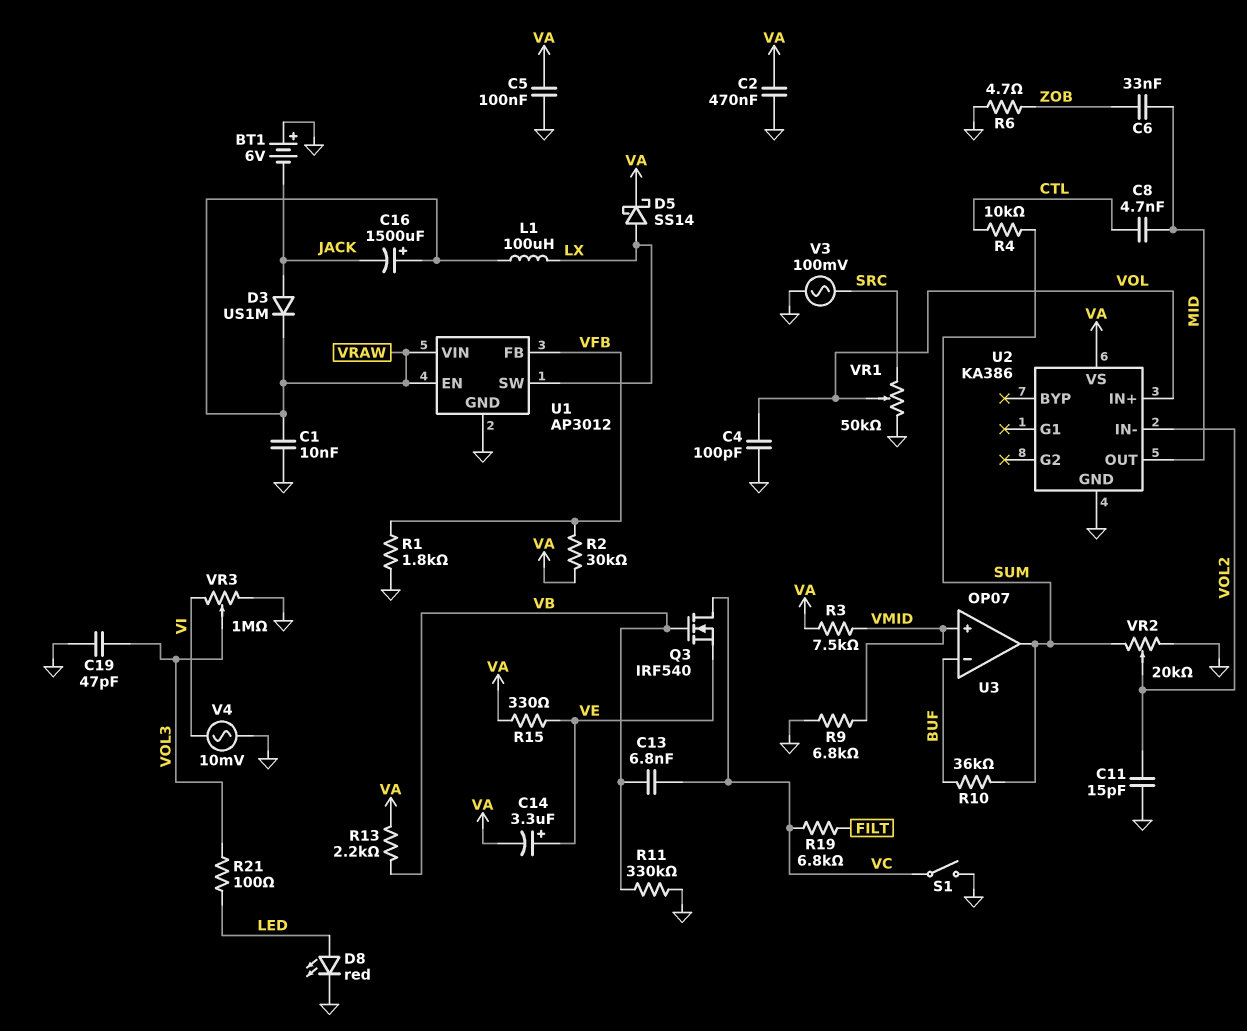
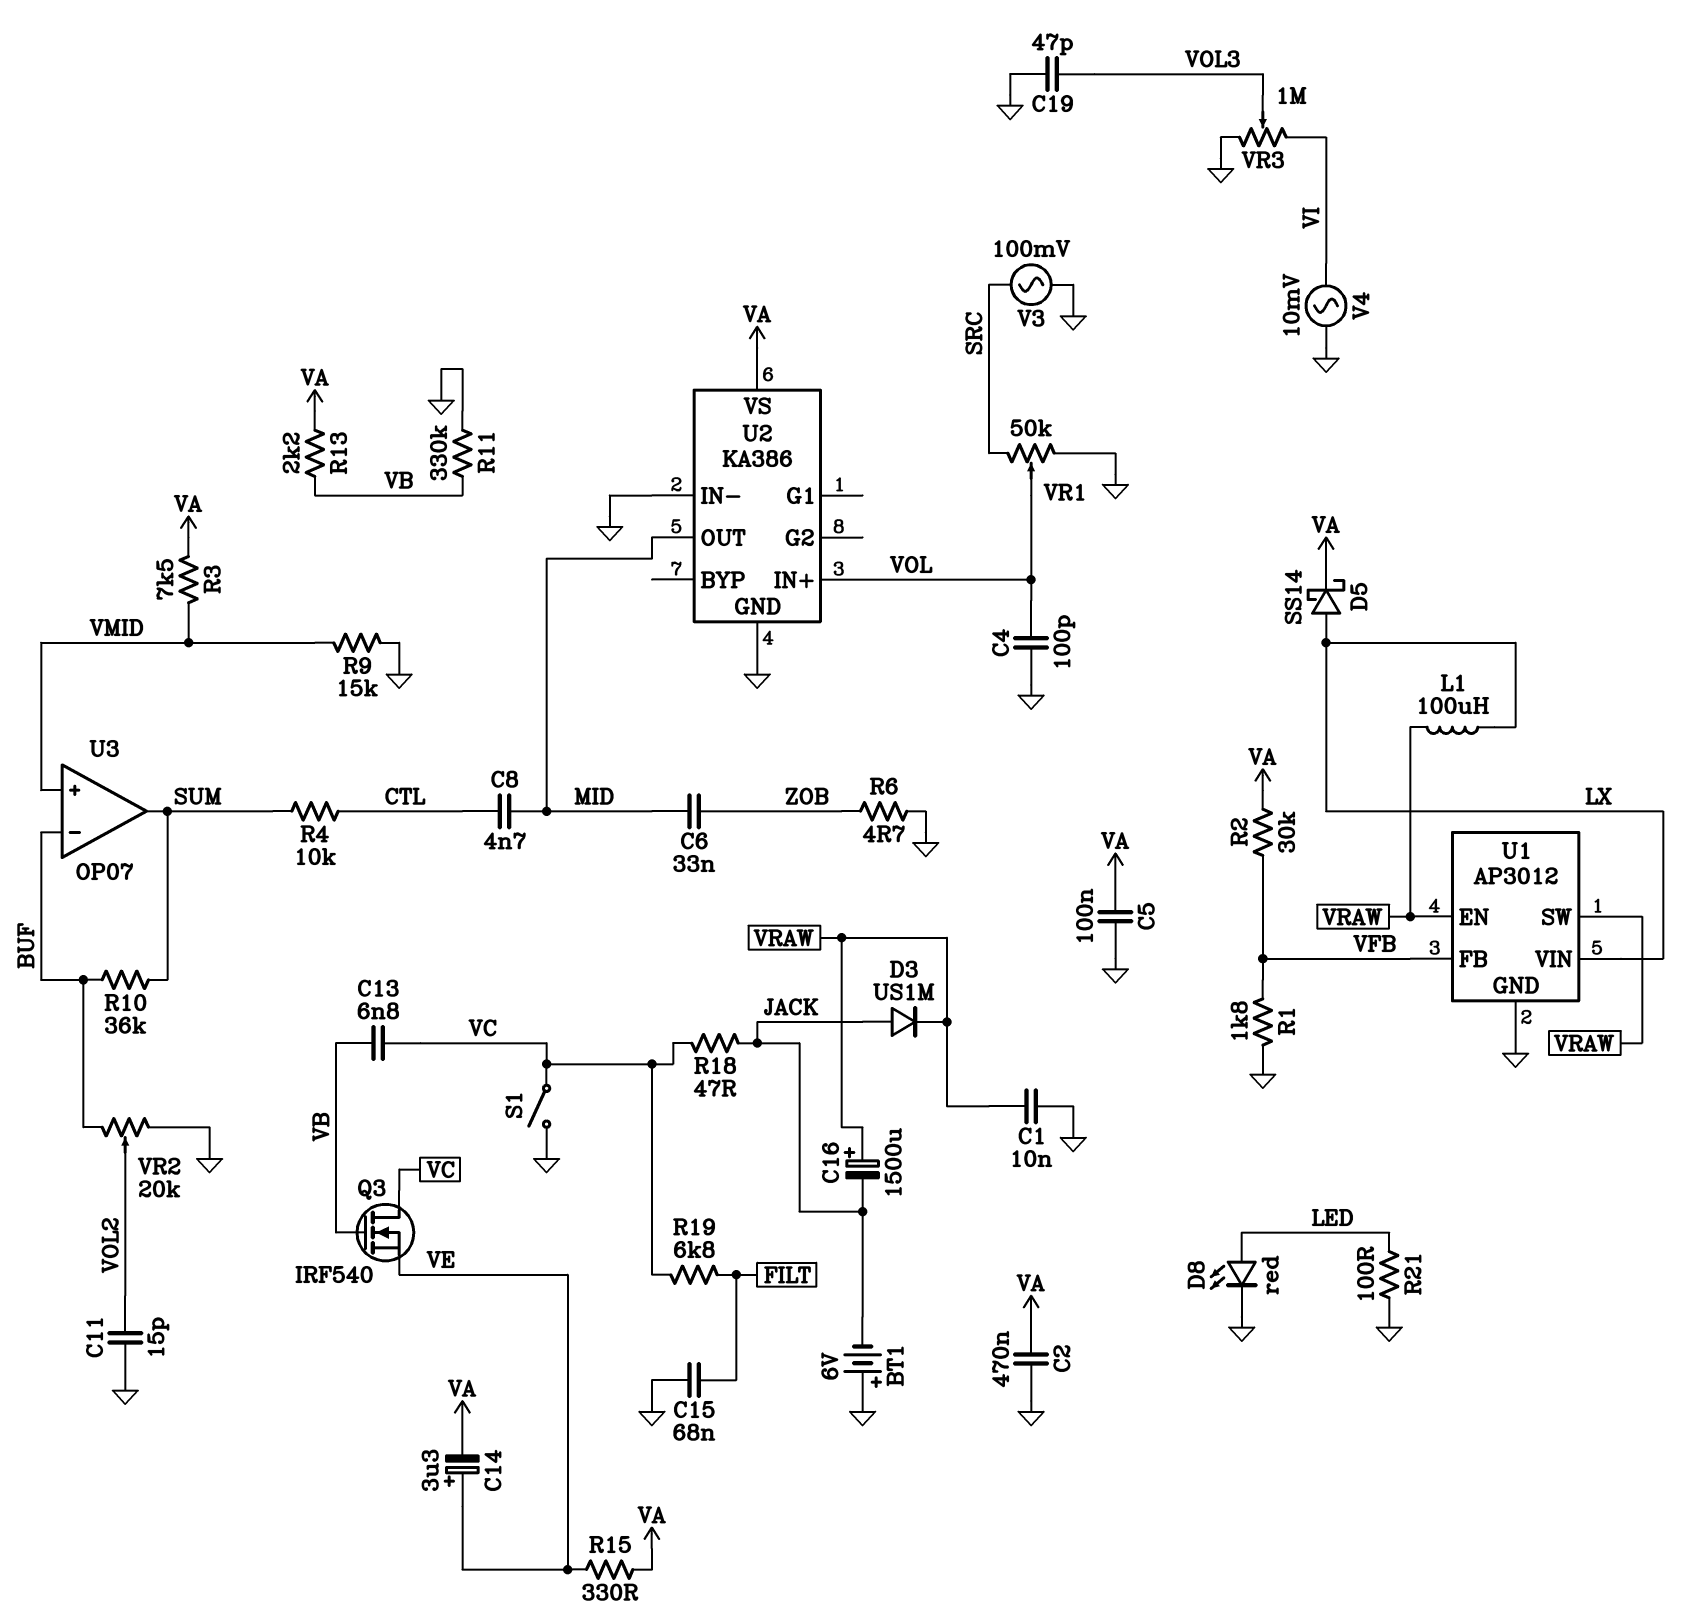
C15: none -> 68nF (FILT, GND)
R9: 6.8k (GND, VMID) -> 15k (GND, VMID)
R18: none -> 47 (JACK, VC)
R21: 100 (LED, VOL3) -> 100 (GND, LED)
U1 pin SW: LX -> VRAW
U1 pin VIN: VRAW -> LX
U2 pin IN-: VOL2 -> GND
VR2: 20k (GND, SUM, wiper VOL2) -> 20k (BUF, GND, wiper VOL2)

